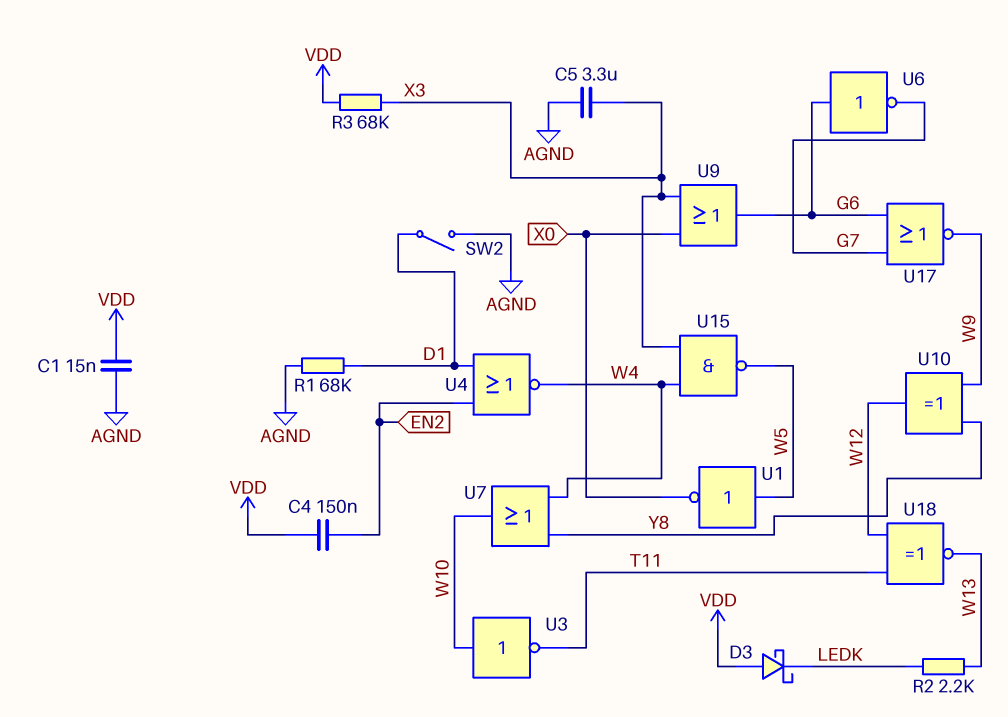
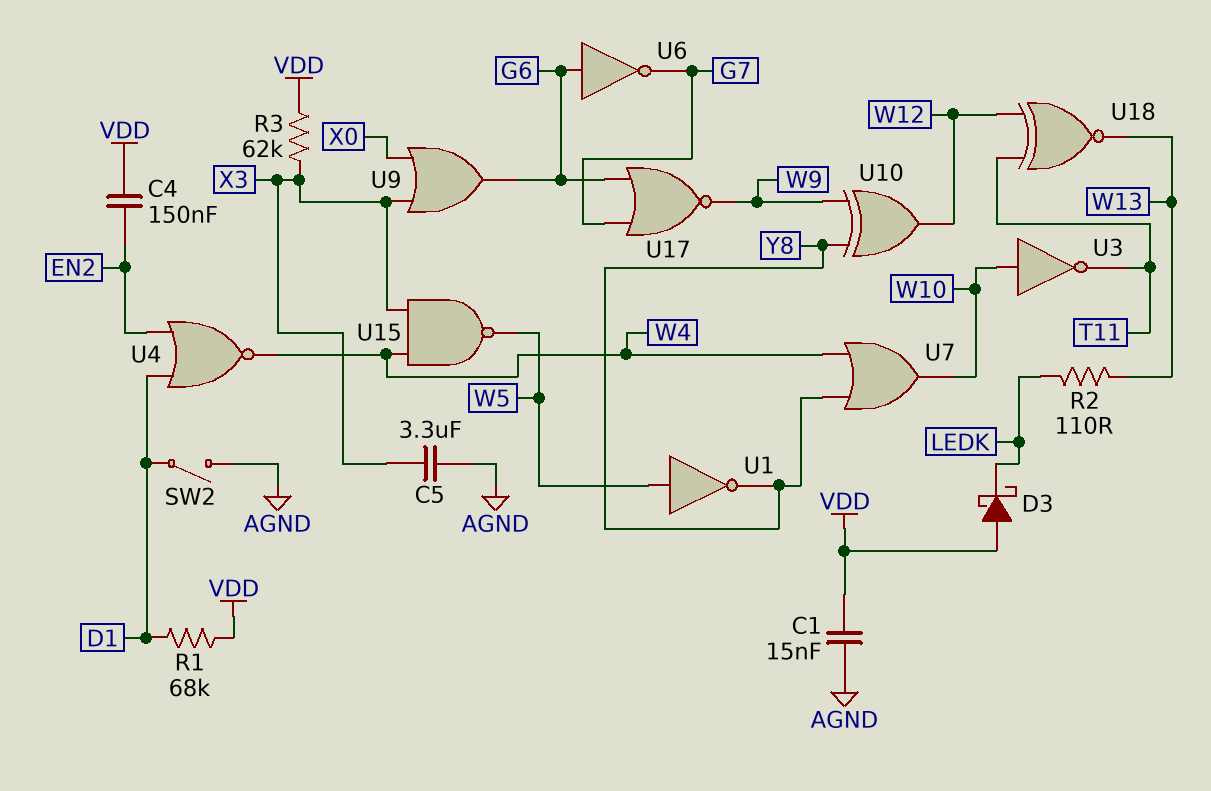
R1: 68k (AGND, D1) -> 68k (D1, VDD)
R2: 2.2k (LEDK, W13) -> 110 (LEDK, W13)
R3: 68k (VDD, X3) -> 62k (VDD, X3)
U1: NOT (in W5, out X0) -> NOT (in W5, out Y8)

